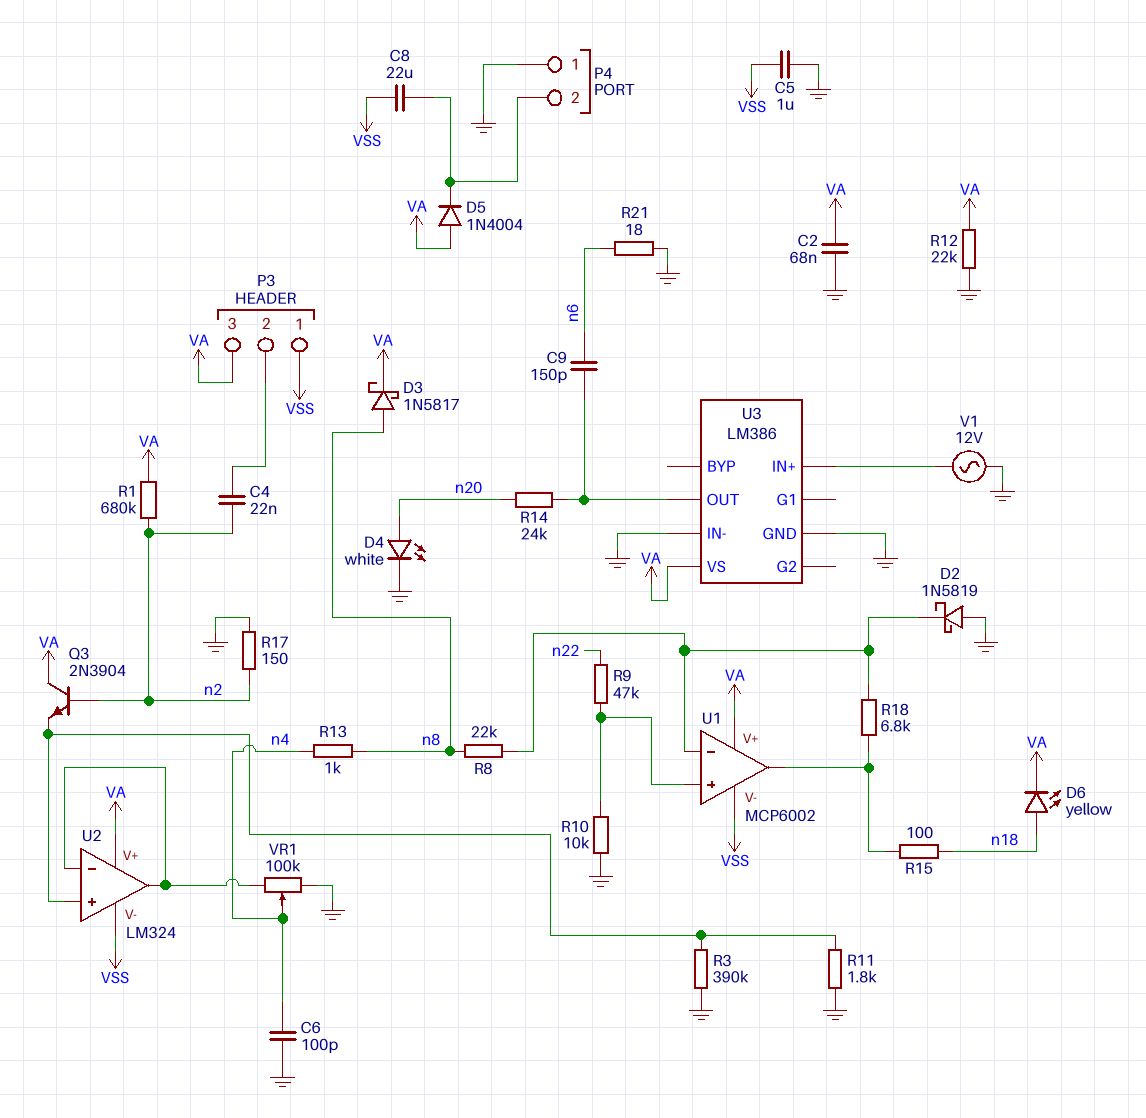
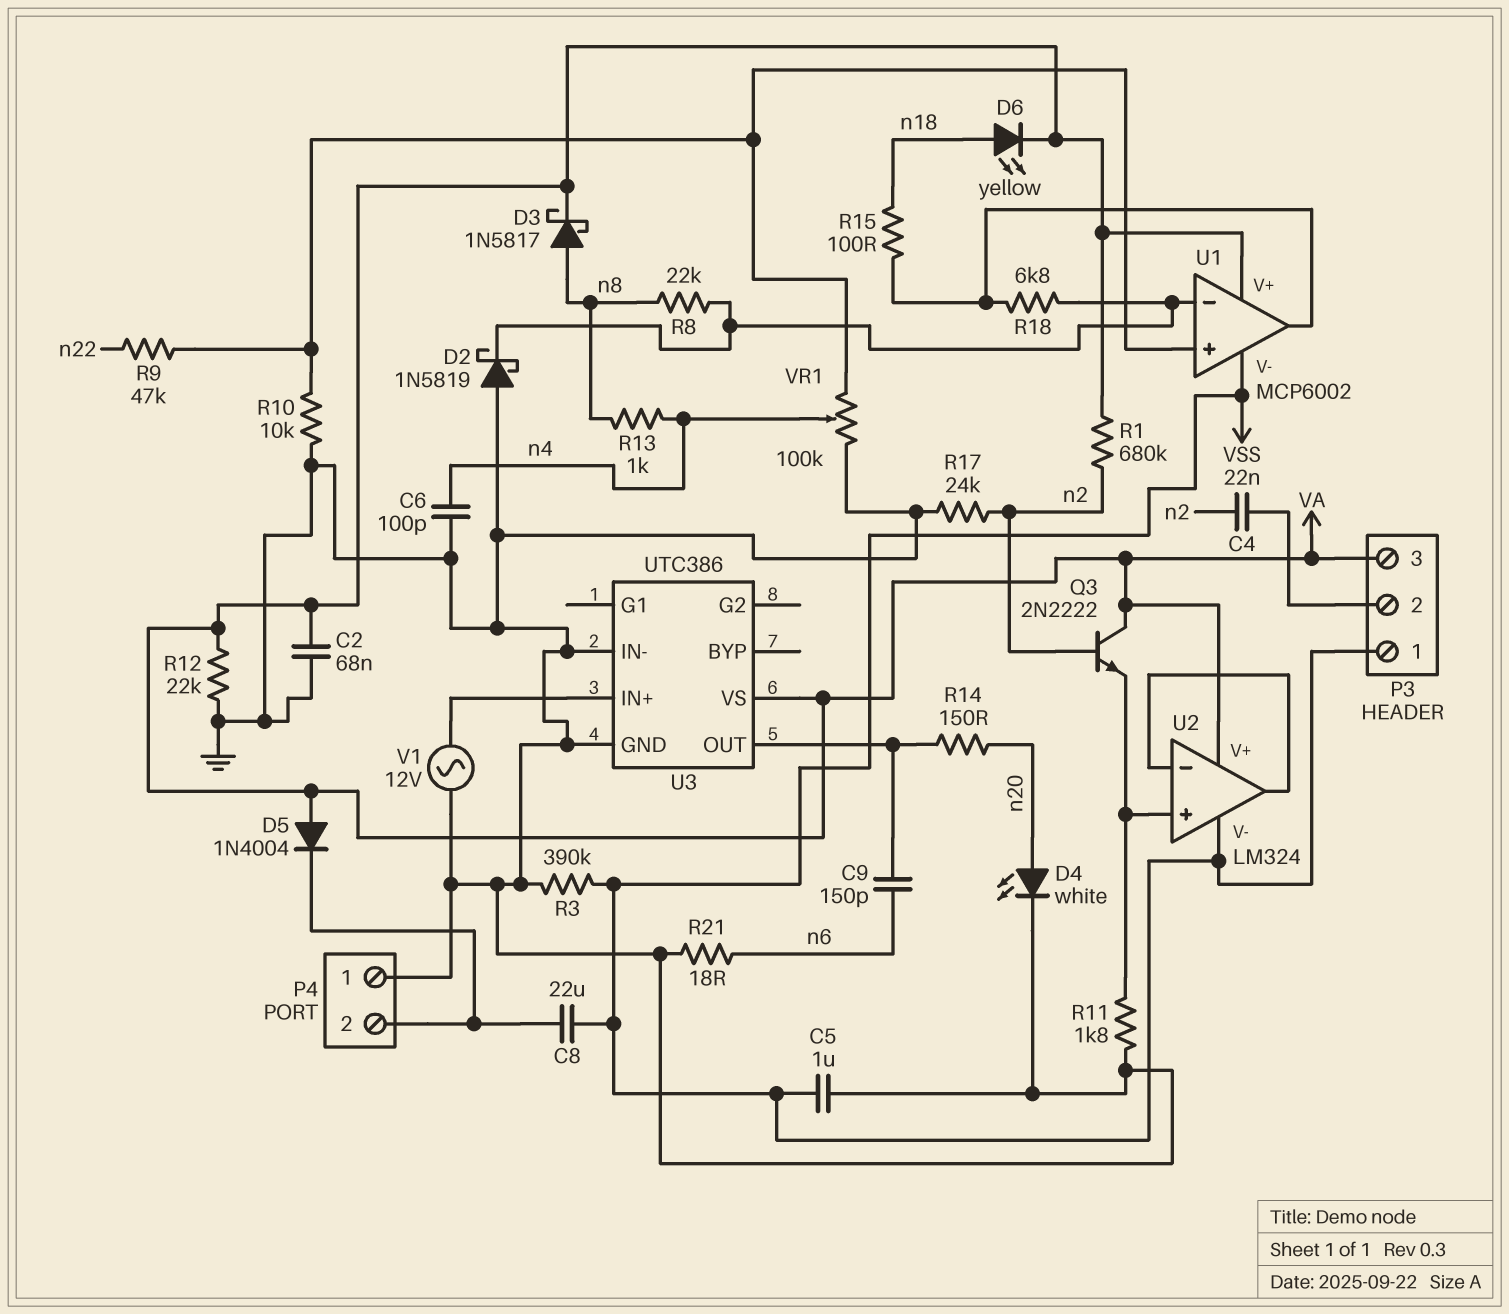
Q3: NPN 2N3904 (B n2, C VA, E U2/in+) -> NPN 2N2222 (B n2, C VA, E U2/in+)
R3: 390k (GND, U2/in+) -> 390k (GND, VSS)
R14: 24k (U3/OUT, n20) -> 150 (U3/OUT, n20)
R17: 150 (GND, n2) -> 24k (GND, n2)
U3: LM386 -> UTC386
VR1: 100k (GND, U2/in-, wiper n4) -> 100k (GND, U1/in+, wiper n4)

